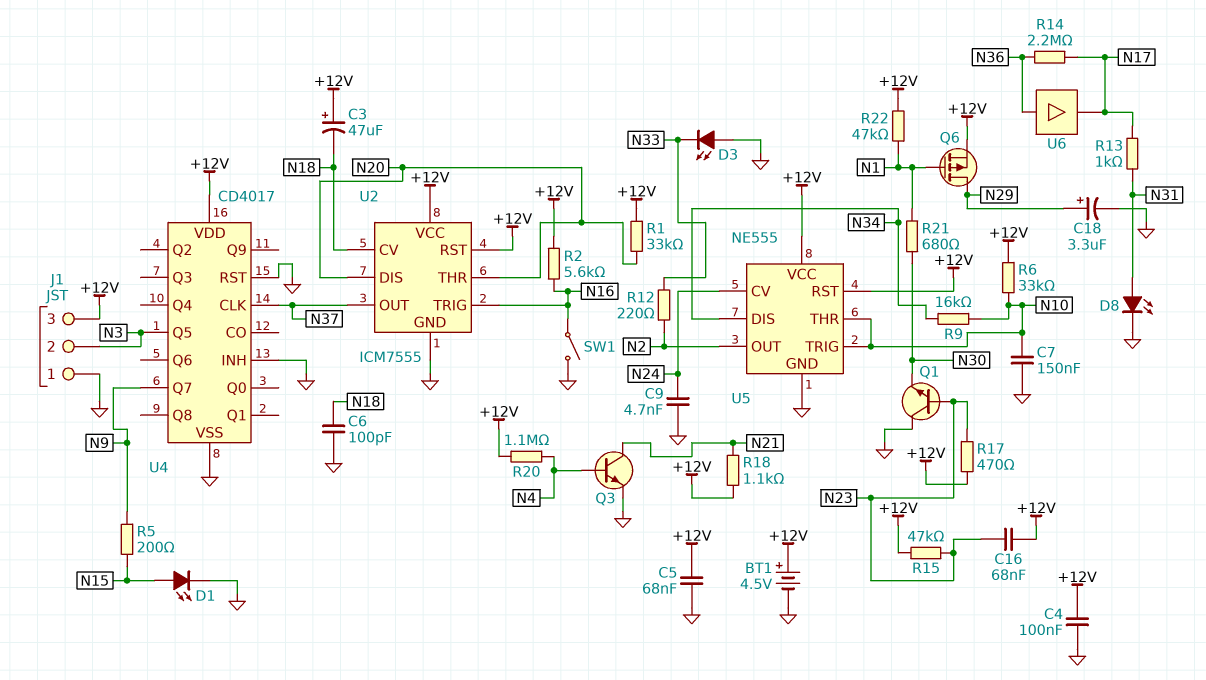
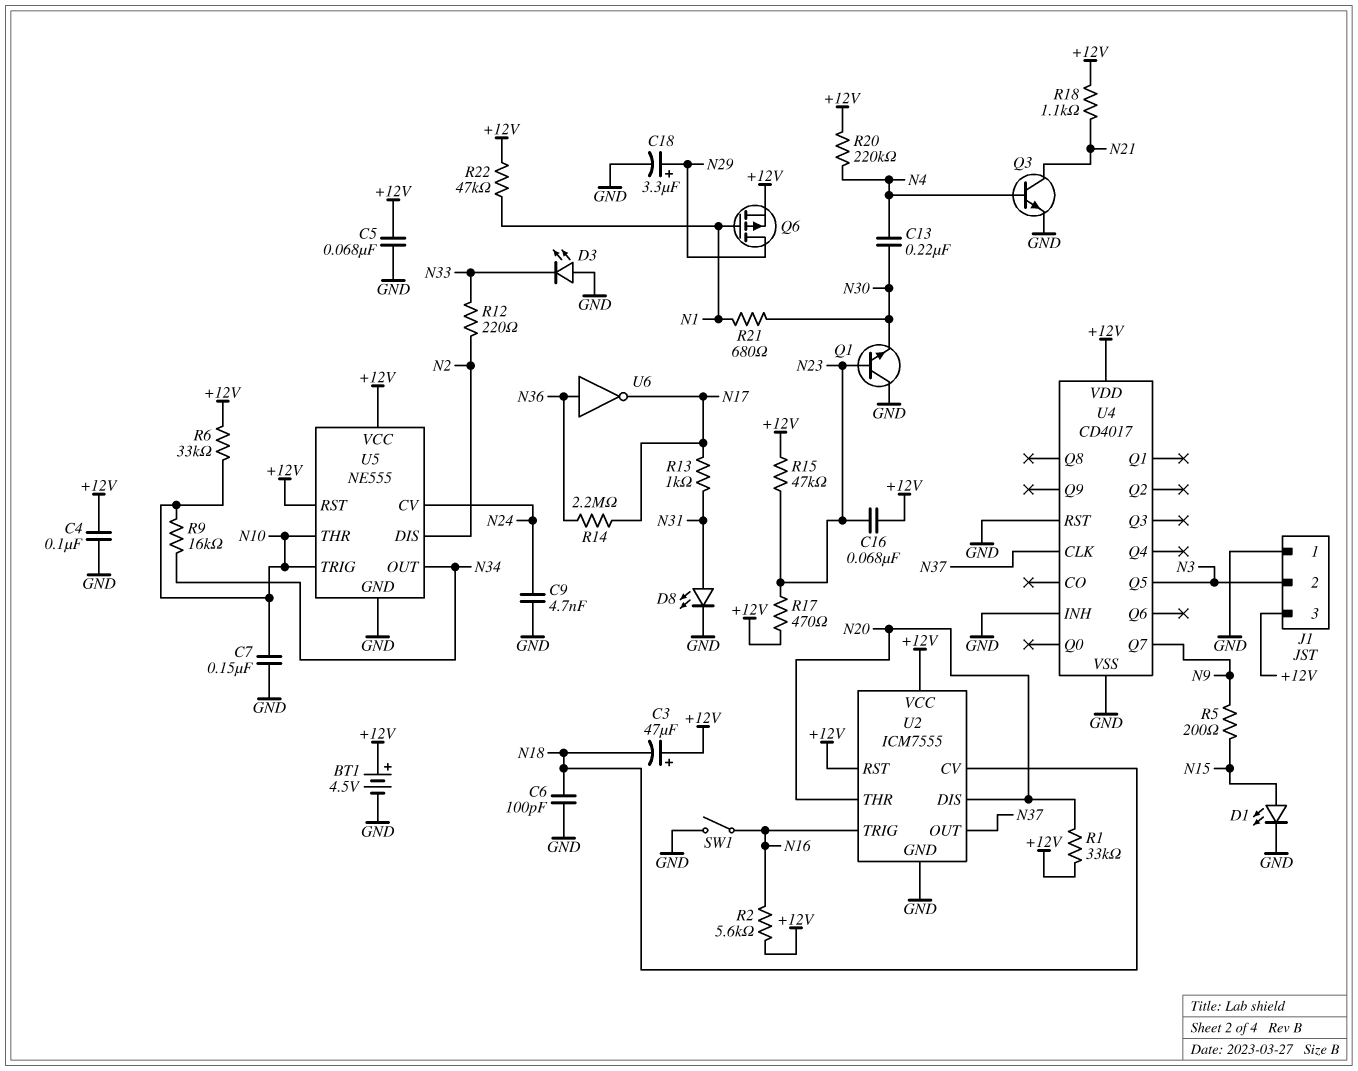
C13: none -> 220nF (N4, N30)
R20: 1.1M (+12V, N4) -> 220k (+12V, N4)
U5 pin DIS: N34 -> N2
U5 pin OUT: N2 -> N34
U6: buffer (in N36, out N17) -> NOT (in N36, out N17)

